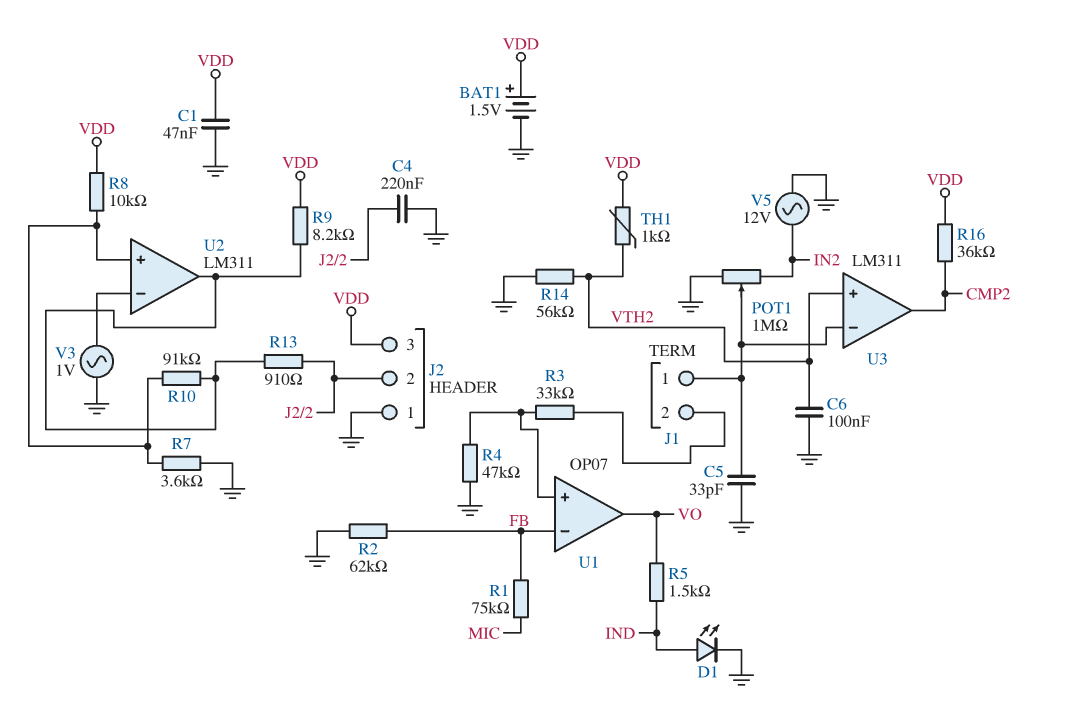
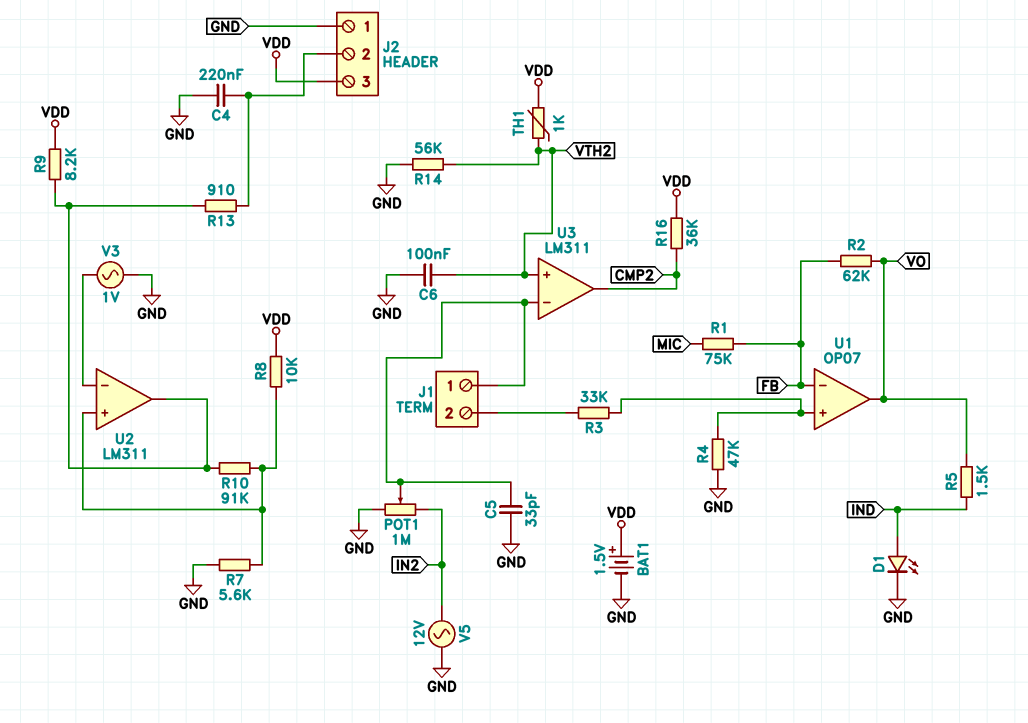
C1: 47nF (GND, VDD) -> none
R2: 62k (FB, GND) -> 62k (FB, VO)
R7: 3.6k (GND, U2/in+) -> 5.6k (GND, U2/in+)

